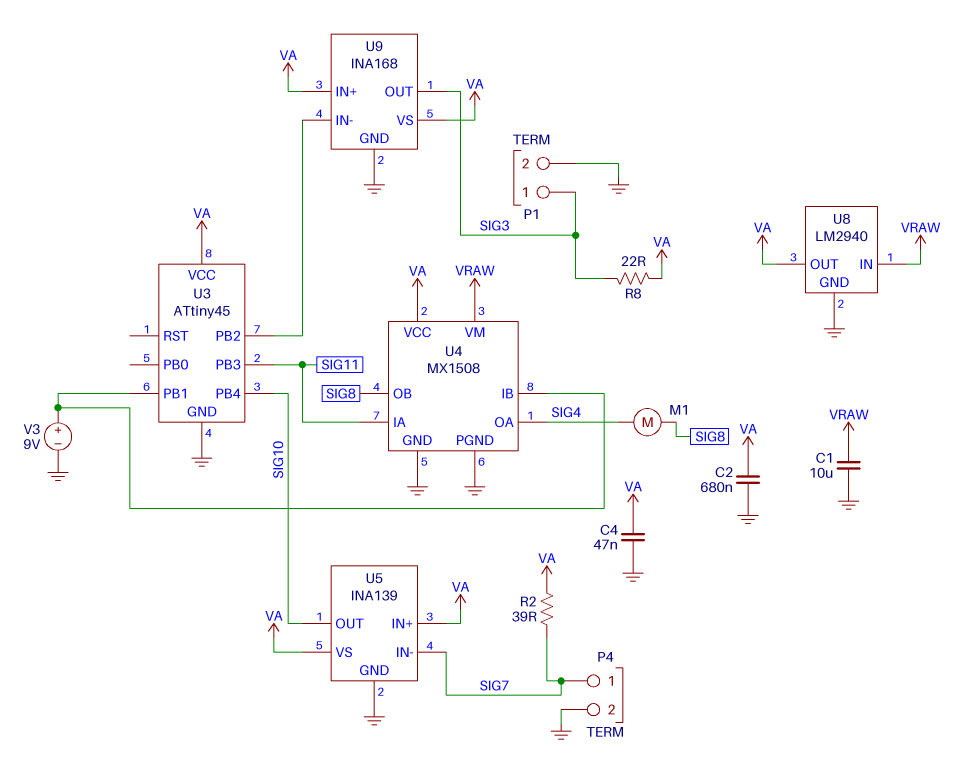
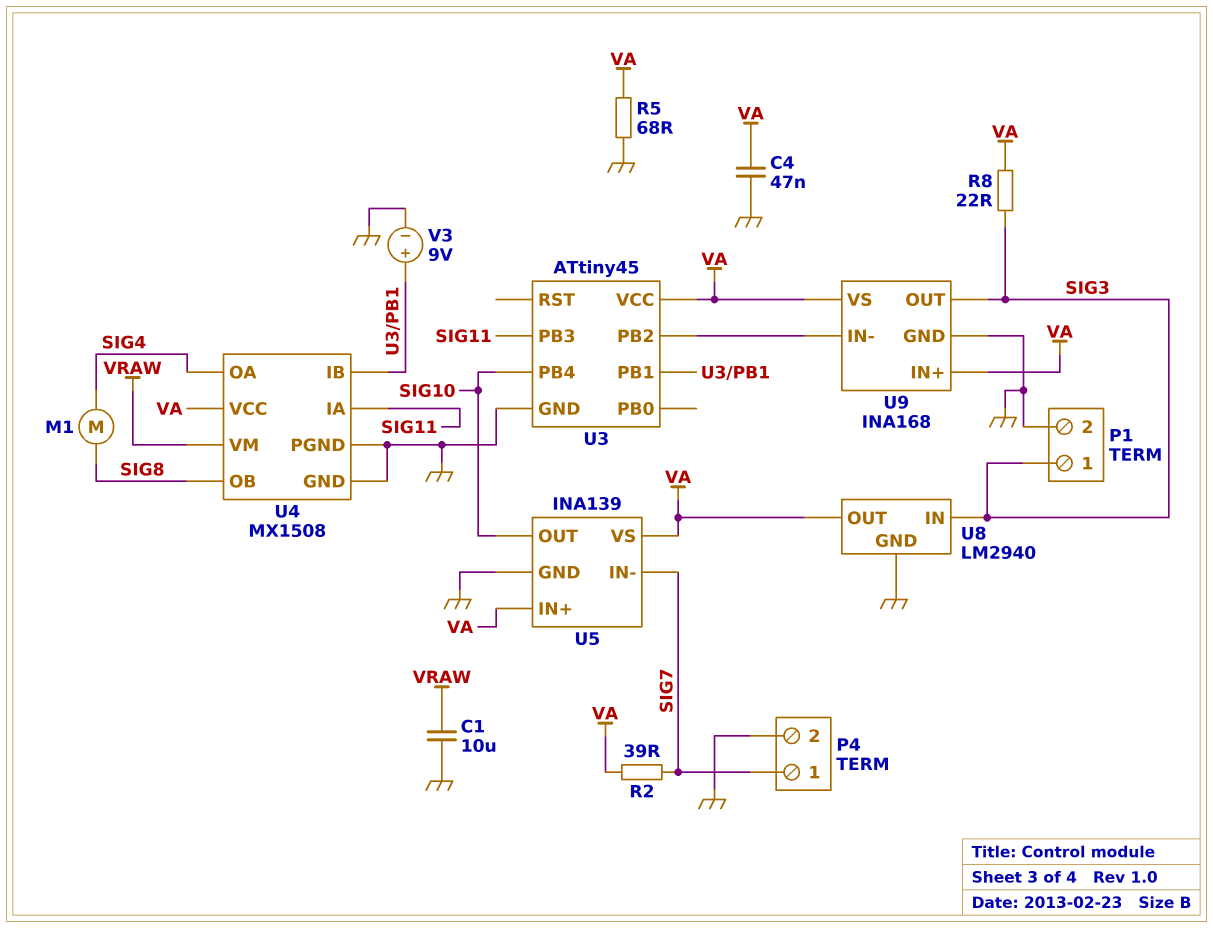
C2: 680nF (GND, VA) -> none
R5: none -> 68 (GND, VA)
U8 pin IN: VRAW -> SIG3

